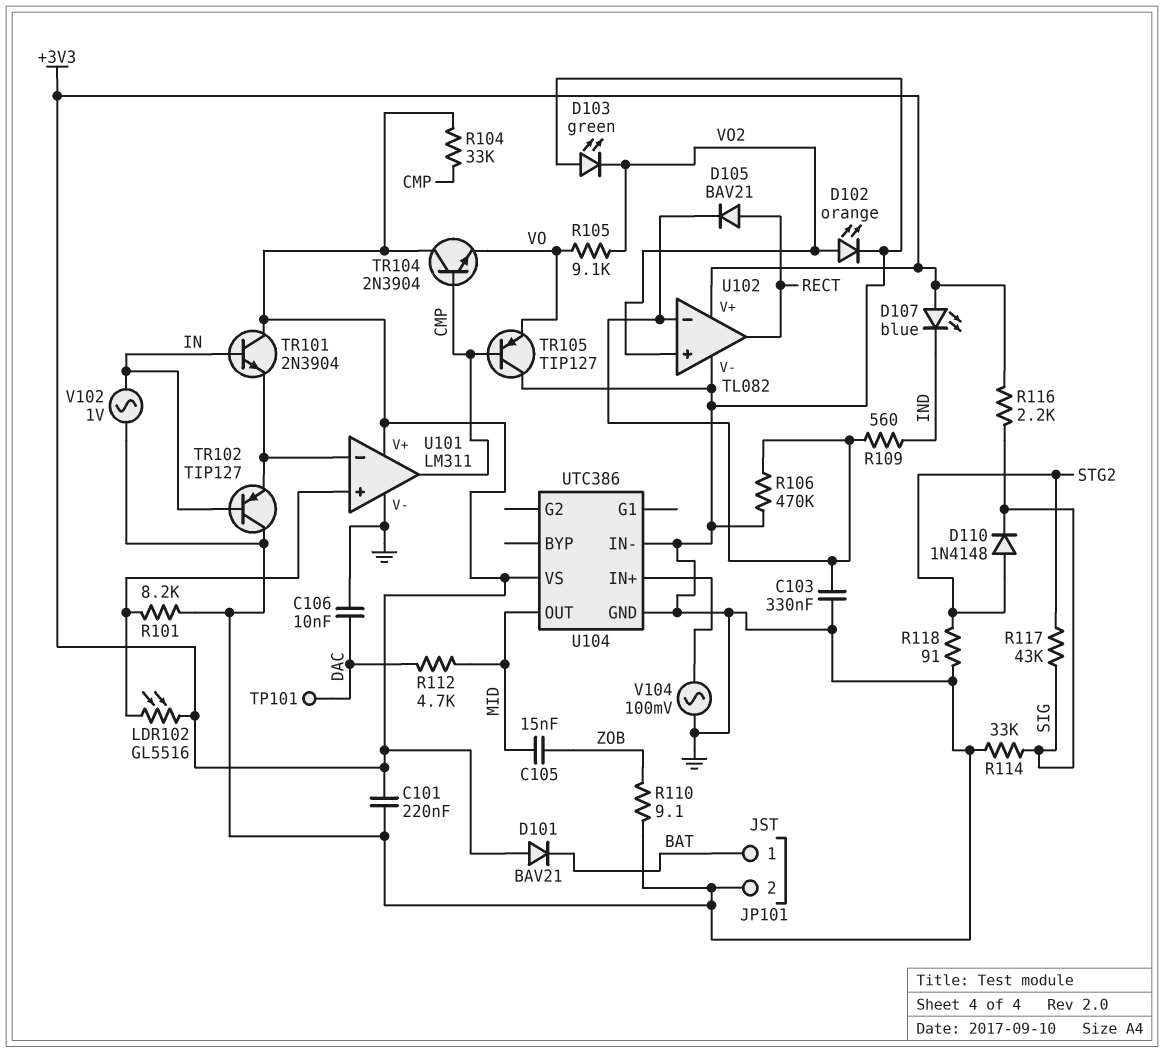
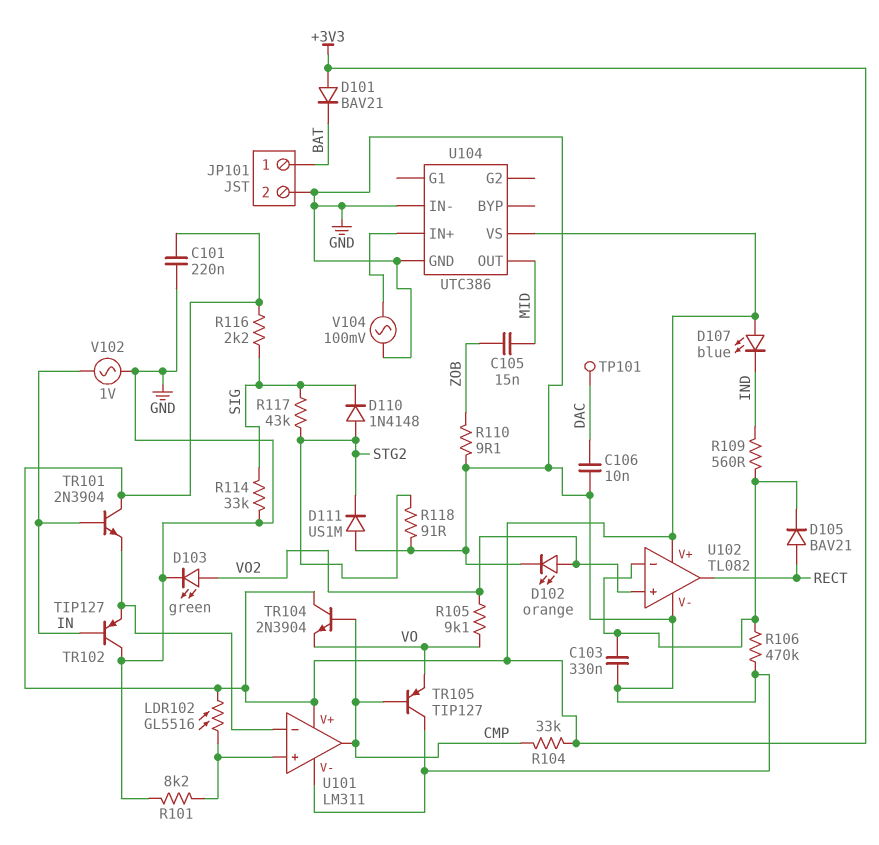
D103: LED green (A GND, K VO2) -> LED green (A VO2, K GND)
D111: none -> diode US1M (A GND, K STG2)
R112: 4.7k (DAC, MID) -> none

